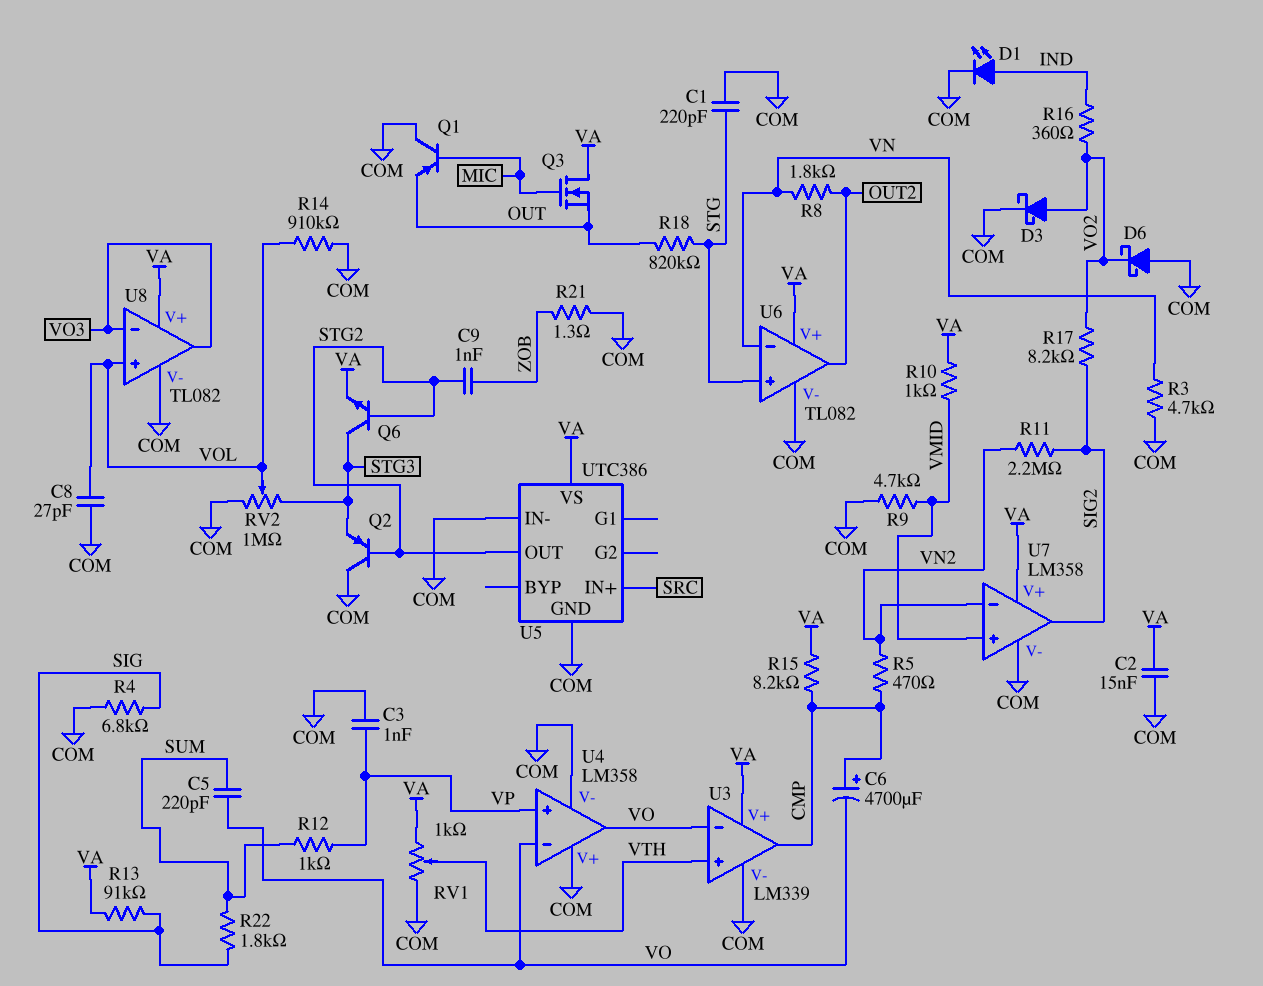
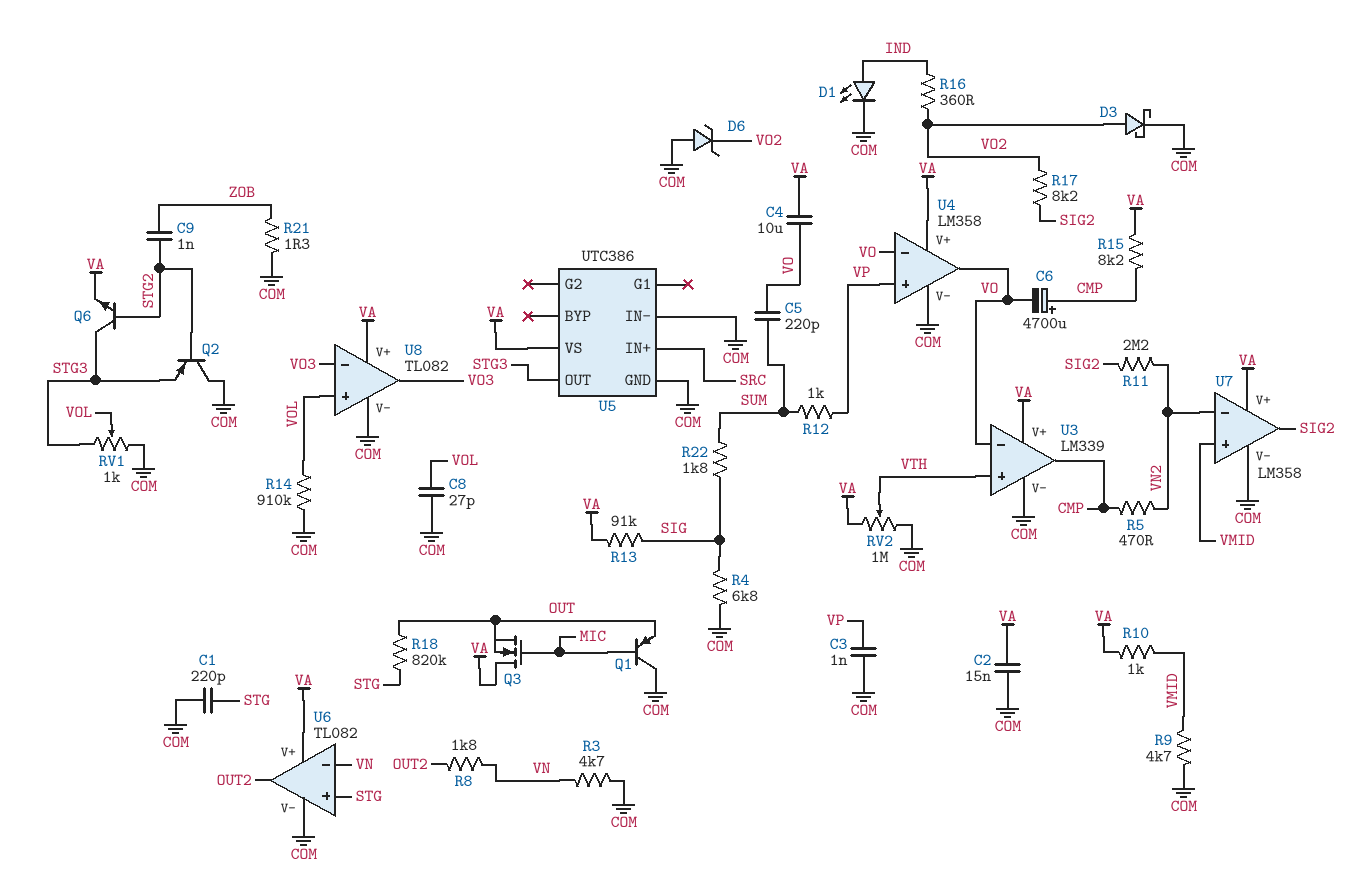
C4: none -> 10uF (VA, VO)
D6: schottky (A COM, K VO2) -> zener (A COM, K VO2)
RV1: 1k (COM, VA, wiper VTH) -> 1k (COM, STG3, wiper VOL)
RV2: 1M (COM, STG3, wiper VOL) -> 1M (COM, VA, wiper VTH)
U4 pin V+: COM -> VA
U5 pin OUT: STG2 -> STG3

